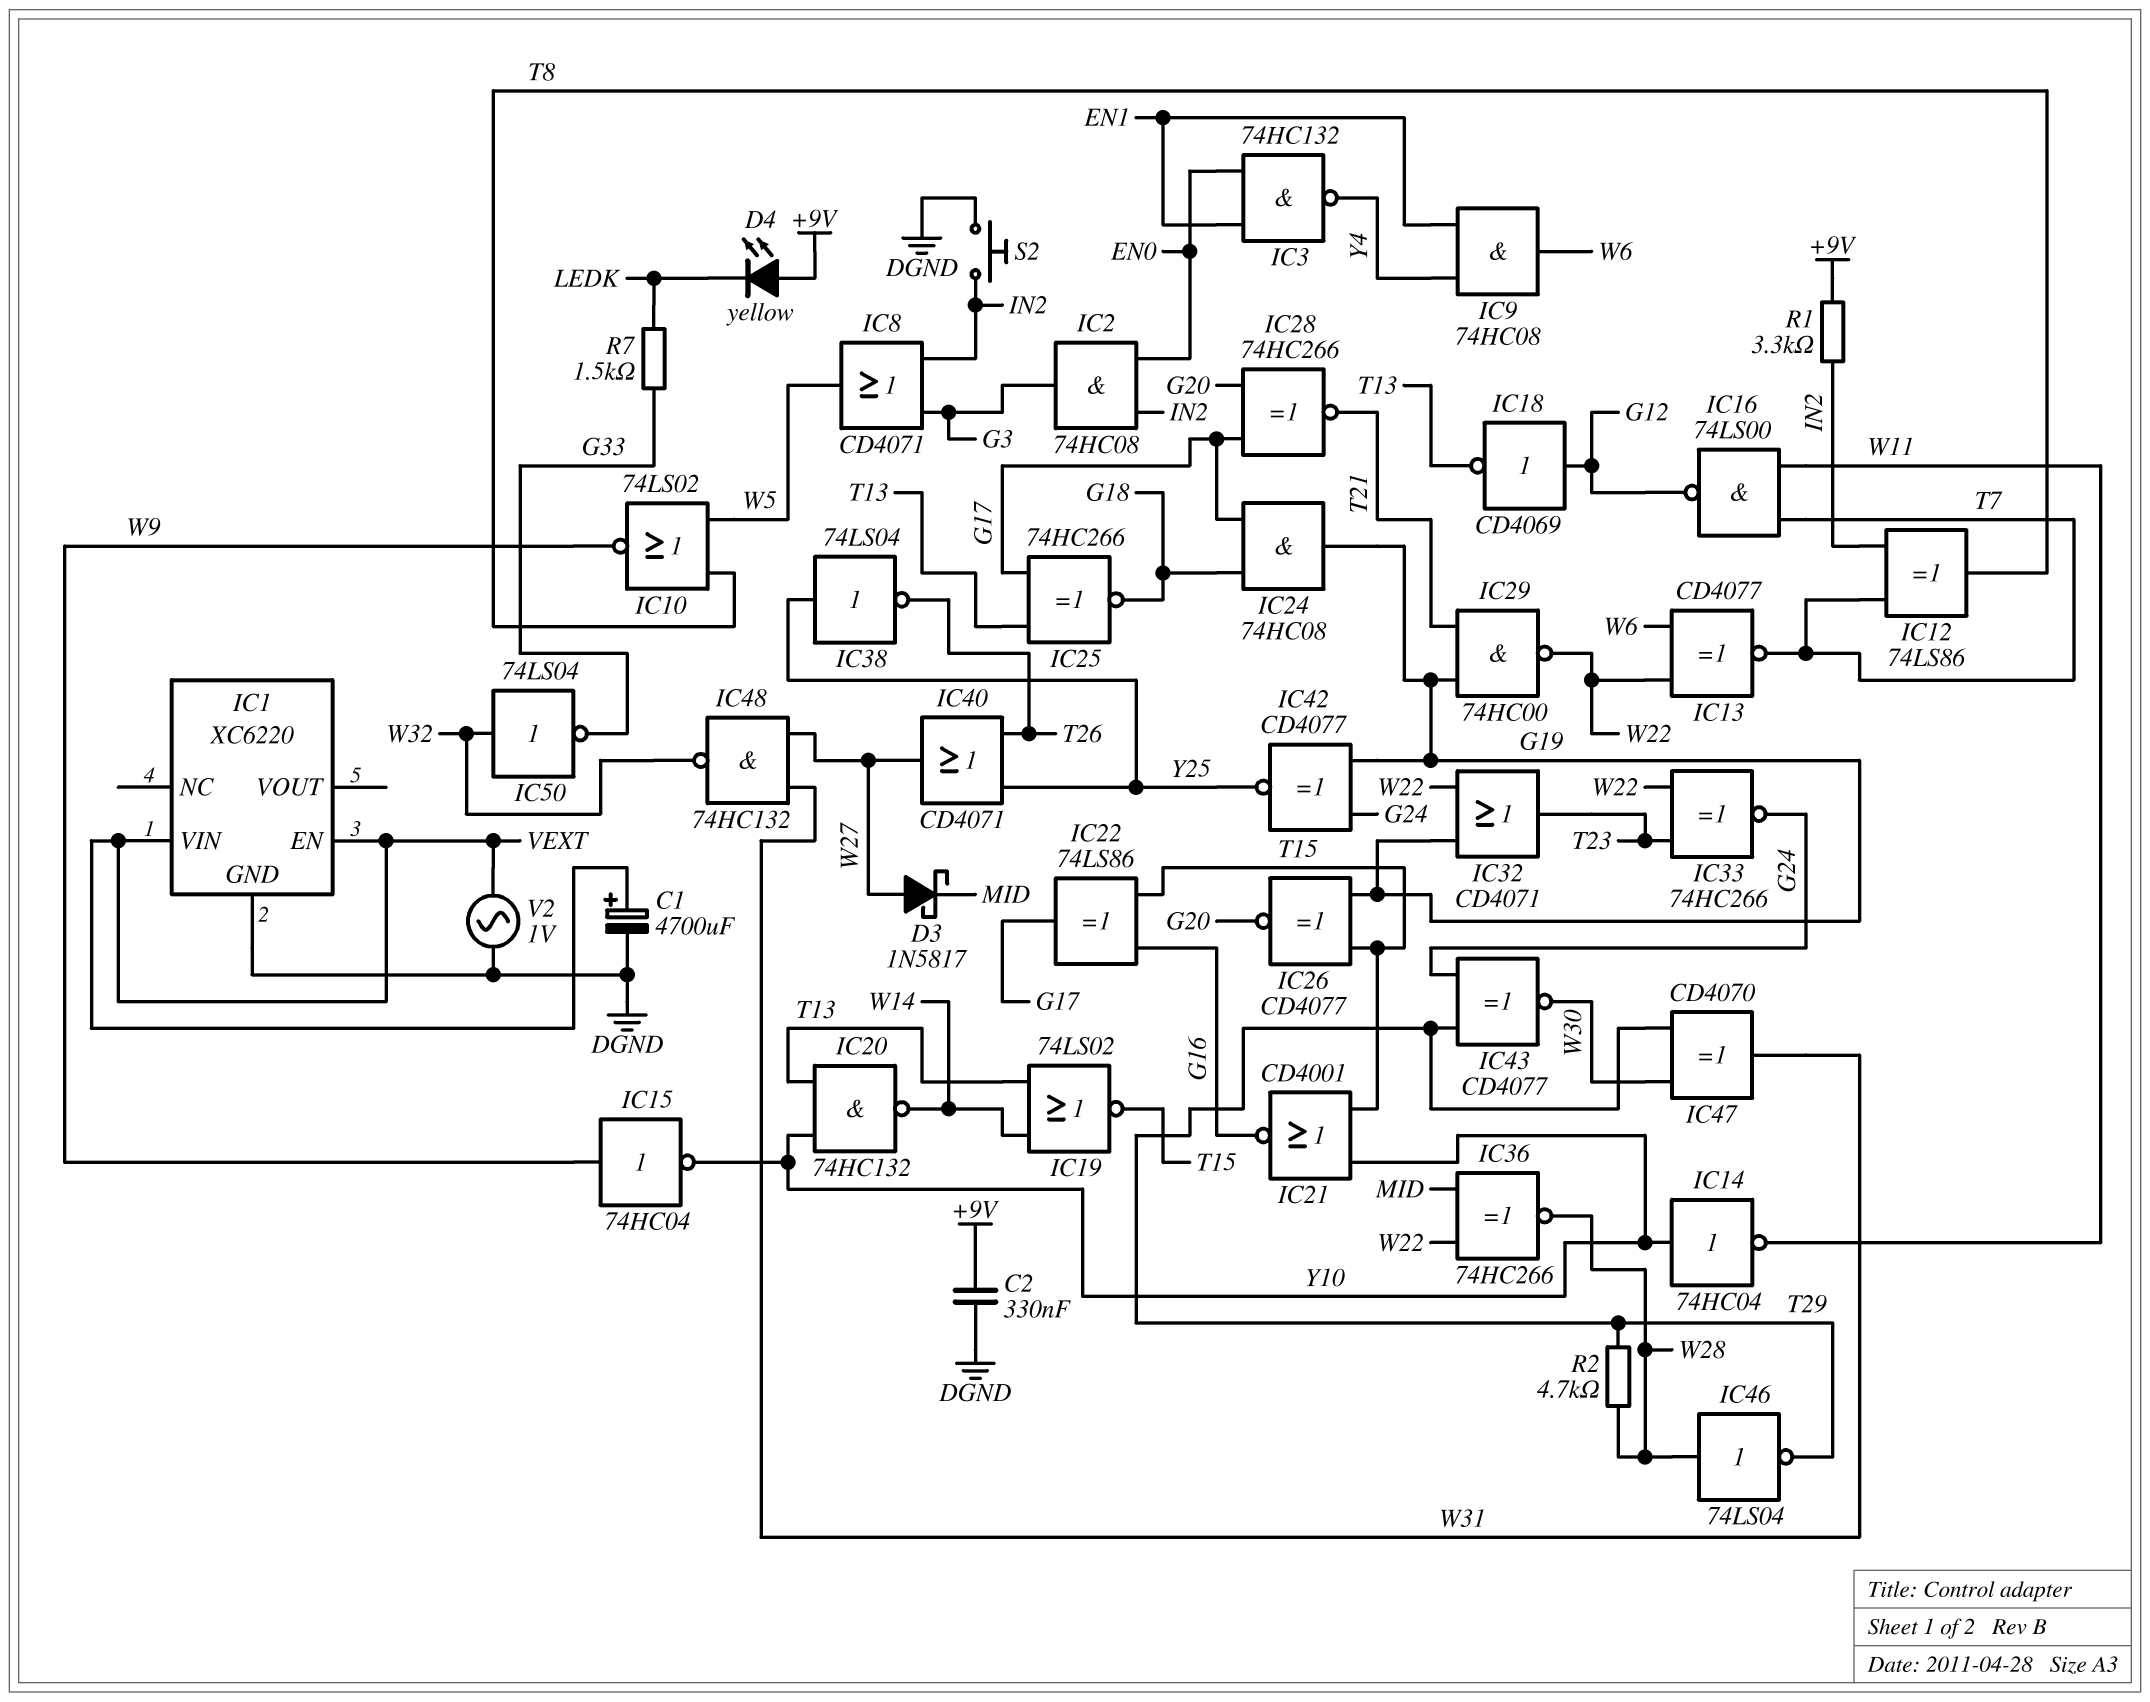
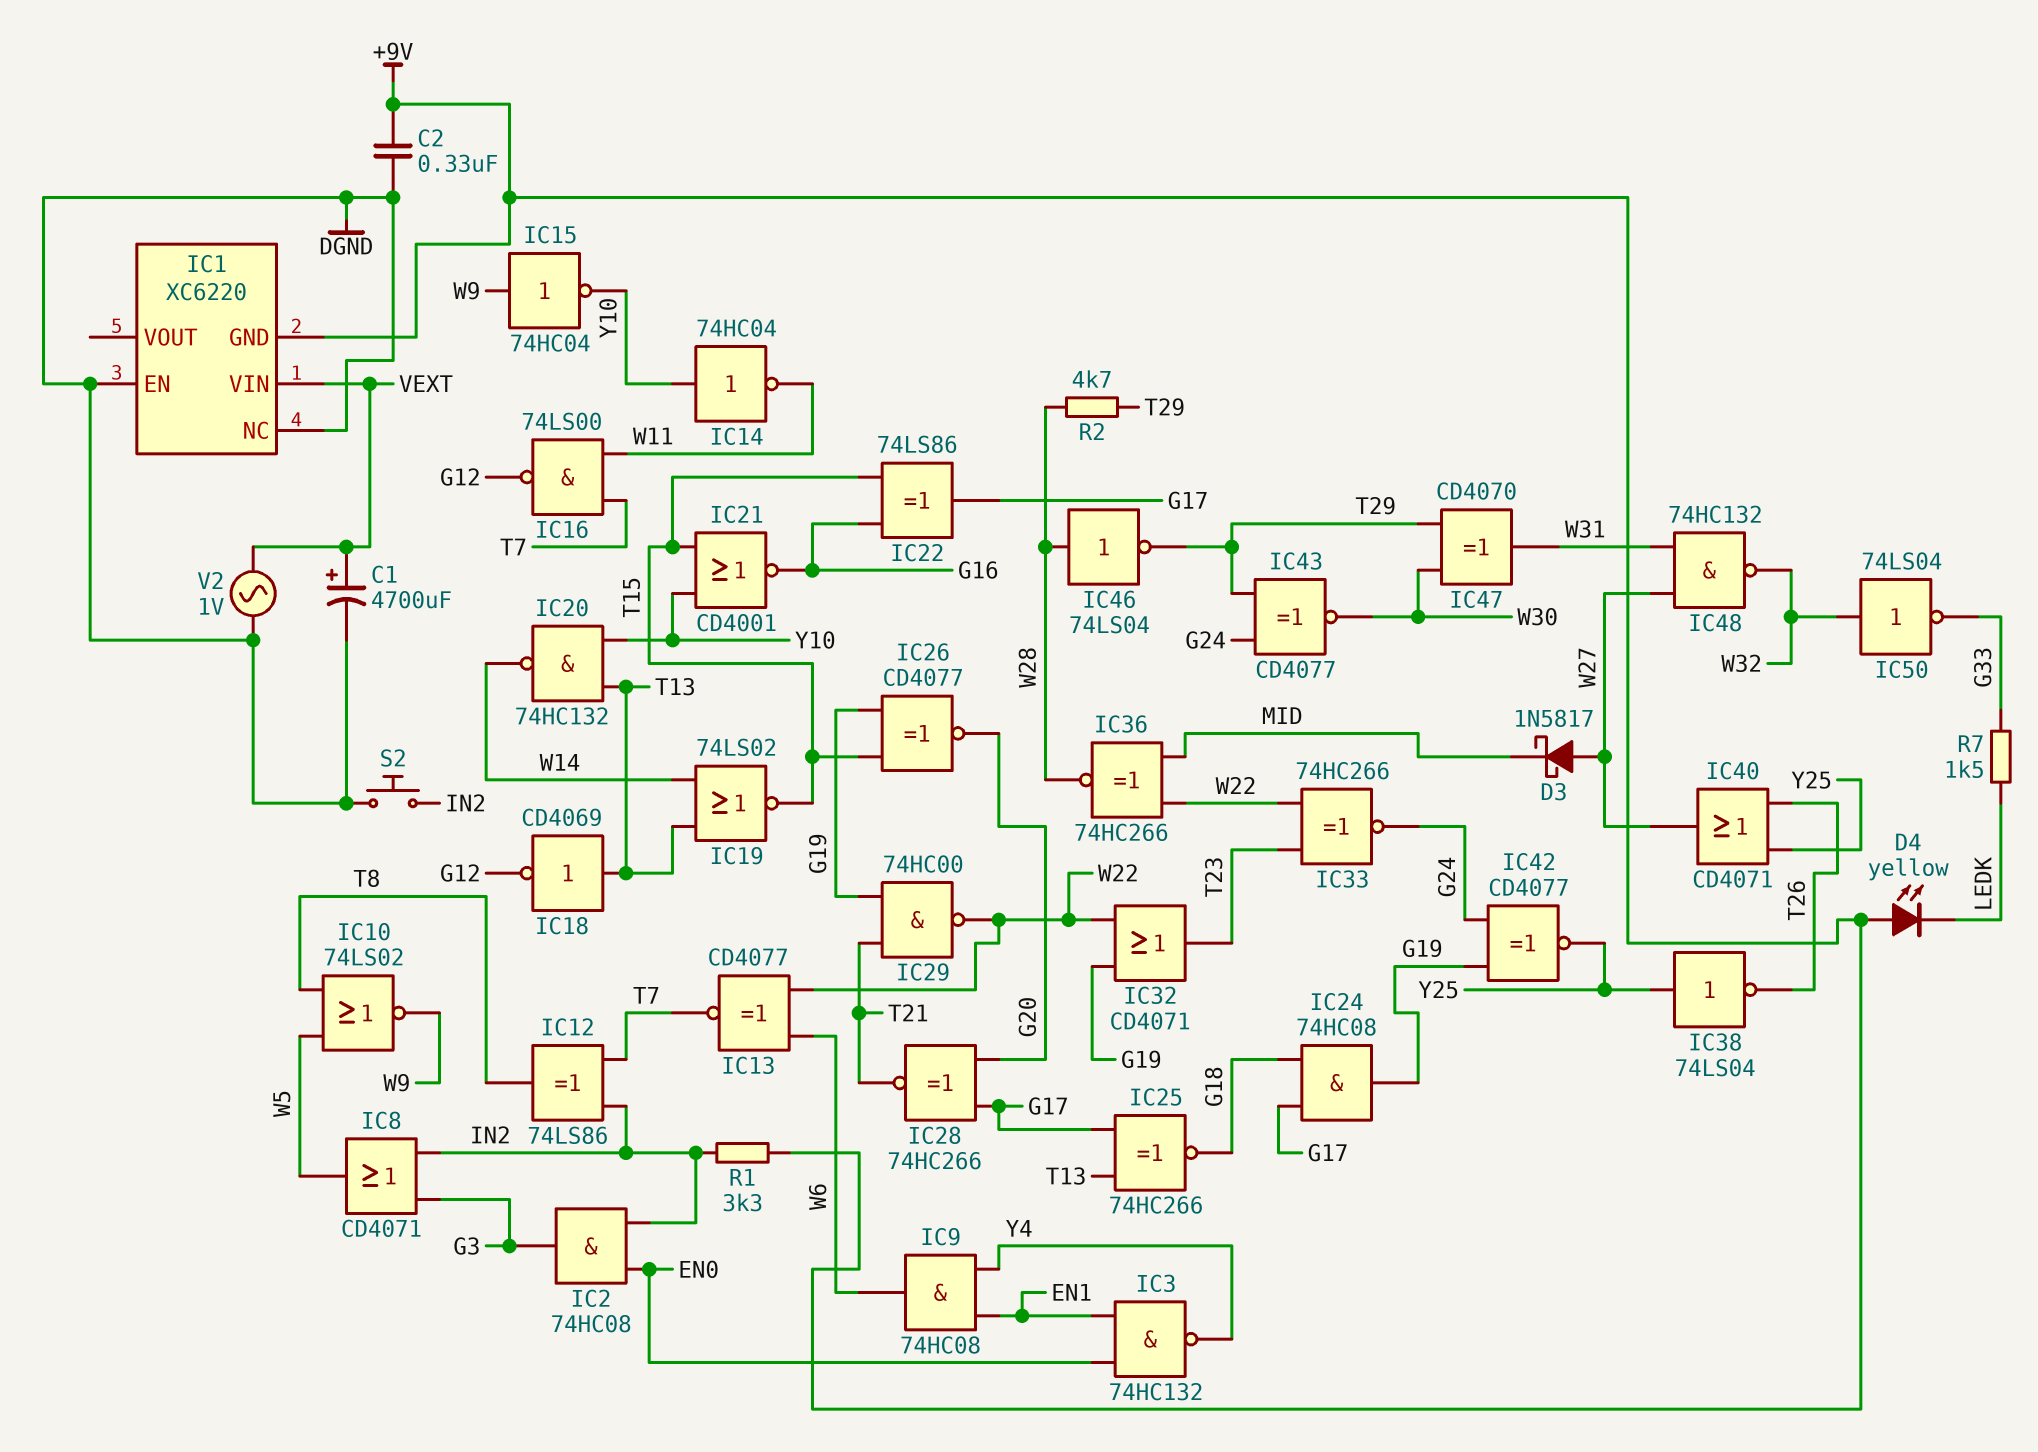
IC1 pin EN: VEXT -> DGND
IC1 pin GND: DGND -> +9V
IC1 pin NC: none -> DGND
IC18: NOT CD4069 (in G12, out T13) -> NOT CD4069 (in T13, out G12)

